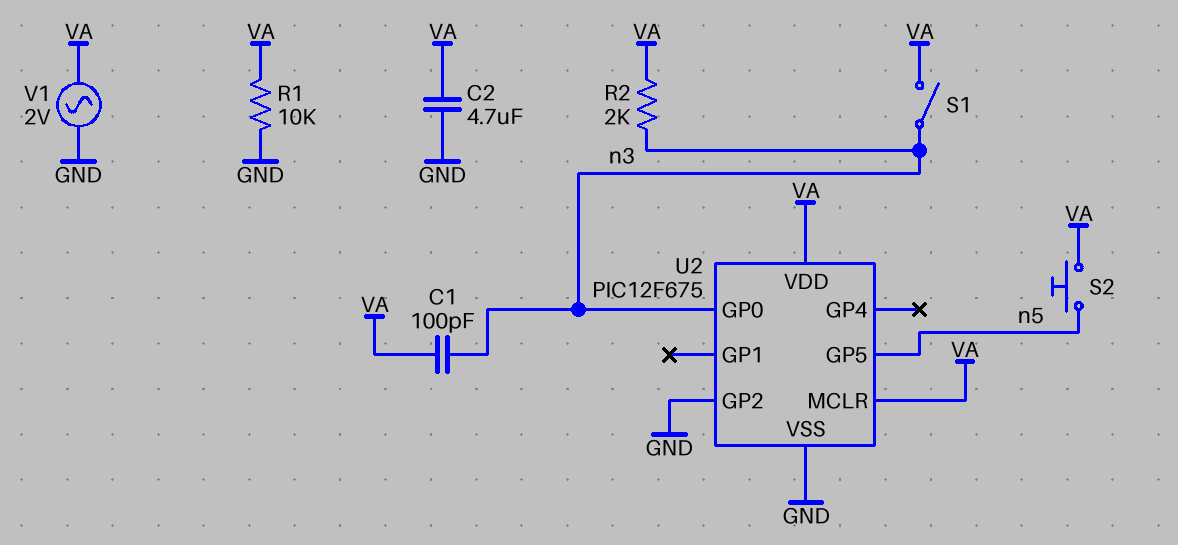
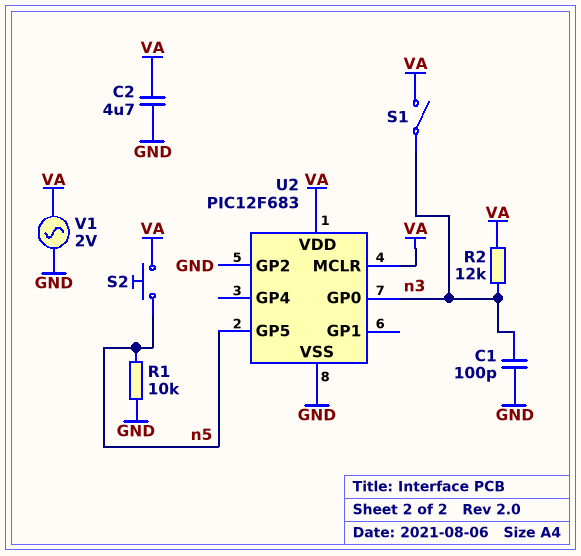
C1: 100pF (VA, n3) -> 100pF (GND, n3)
R1: 10k (GND, VA) -> 10k (GND, n5)
R2: 2k (VA, n3) -> 12k (VA, n3)
U2: PIC12F675 -> PIC12F683

